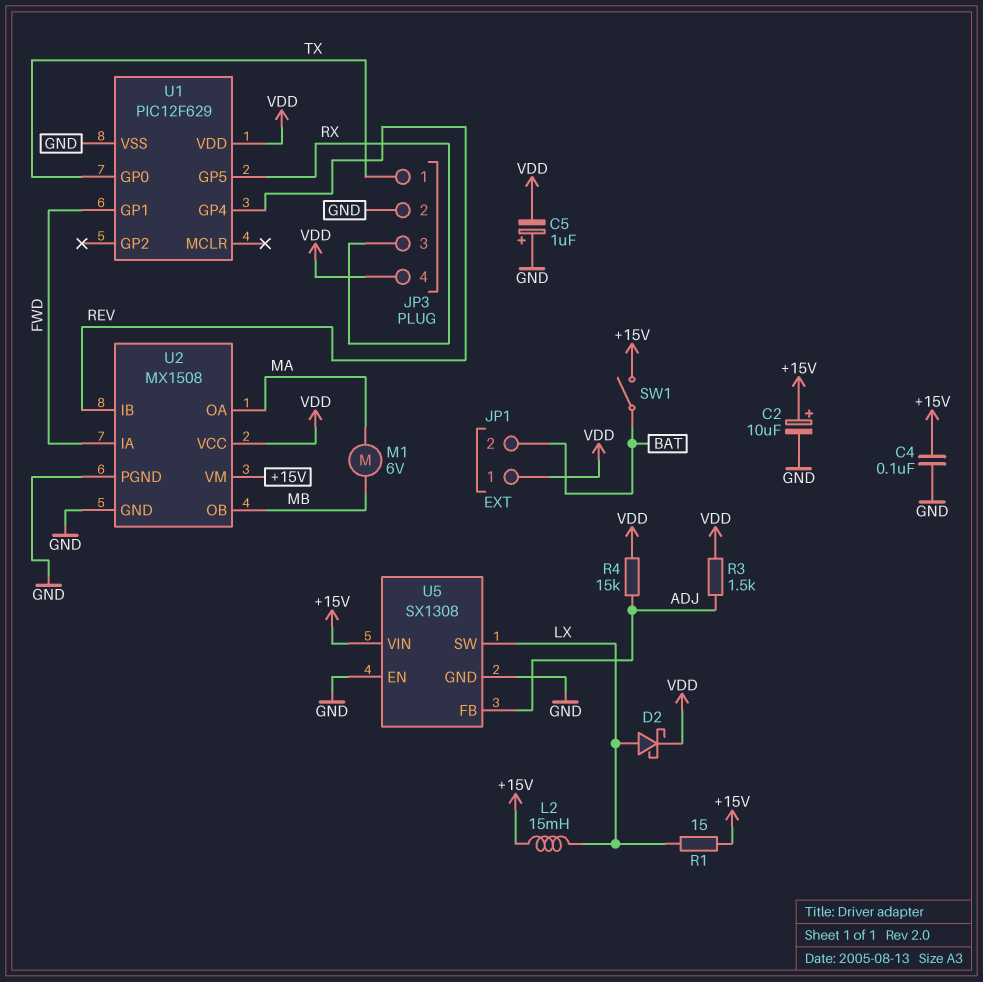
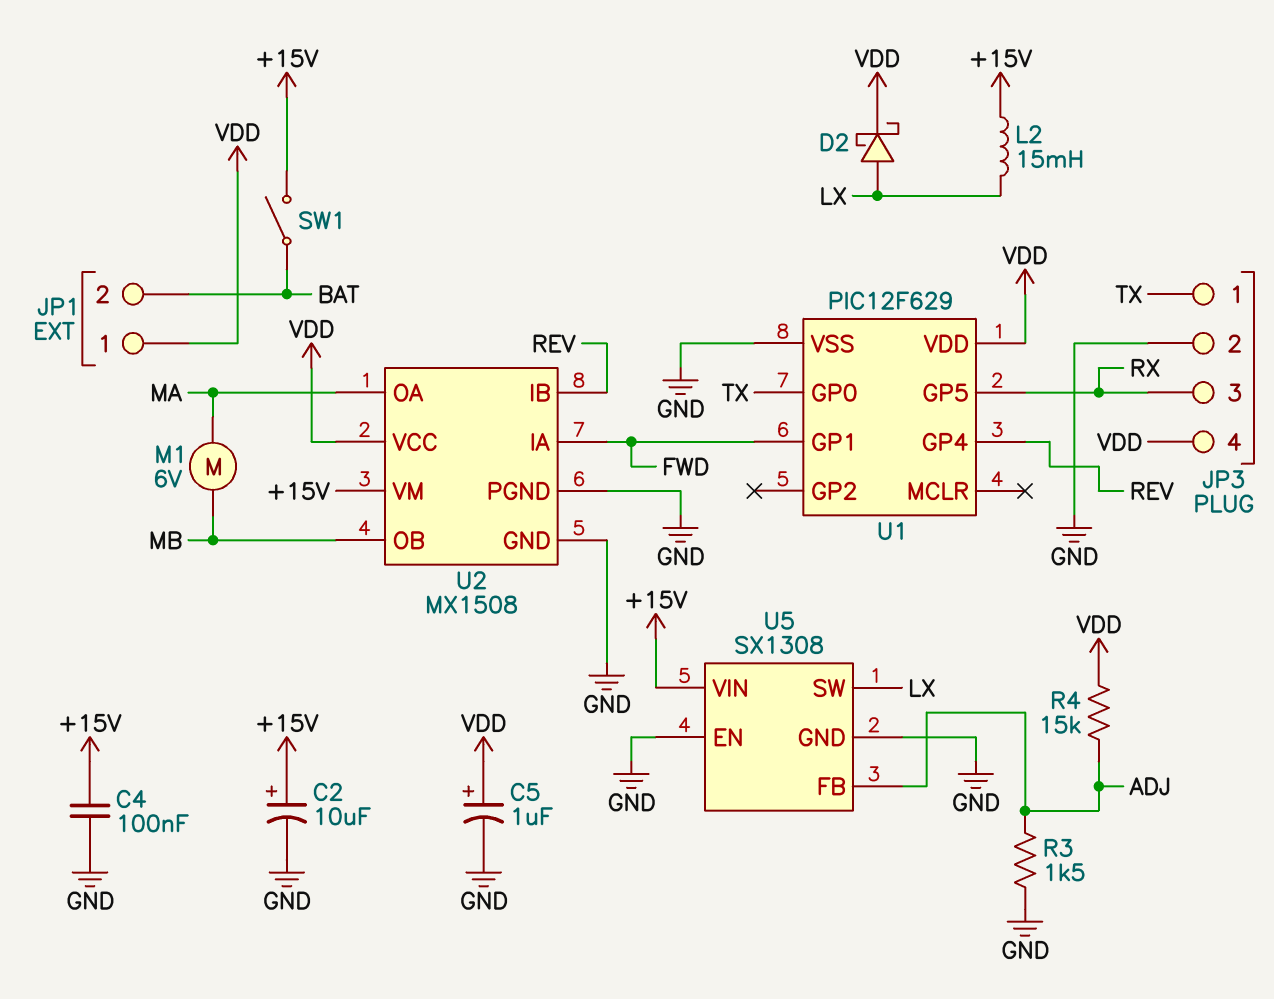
C5: 1uF (plus GND, minus VDD) -> 1uF (plus VDD, minus GND)
R1: 15 (+15V, LX) -> none
R3: 1.5k (ADJ, VDD) -> 1.5k (ADJ, GND)

